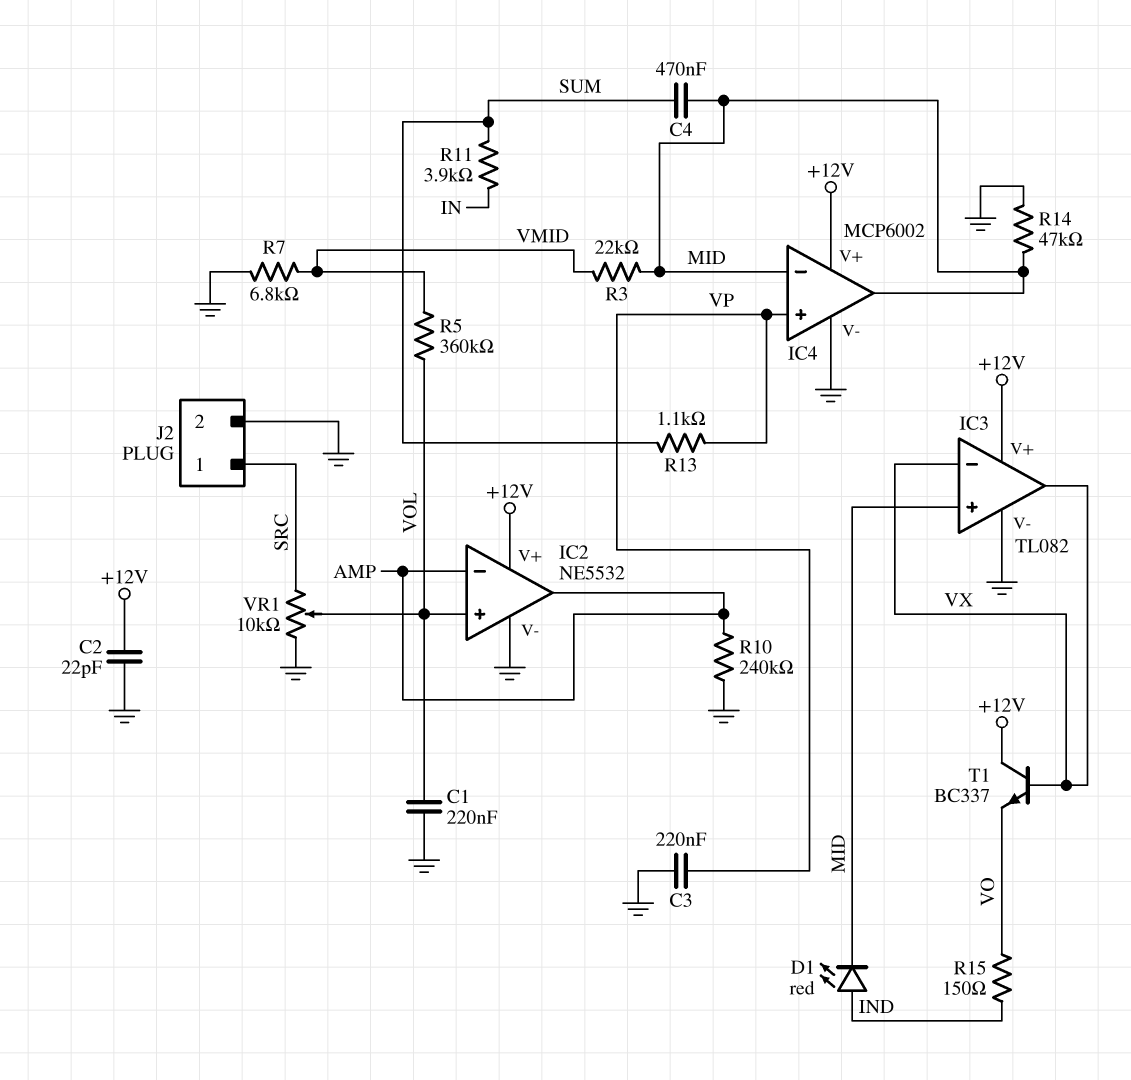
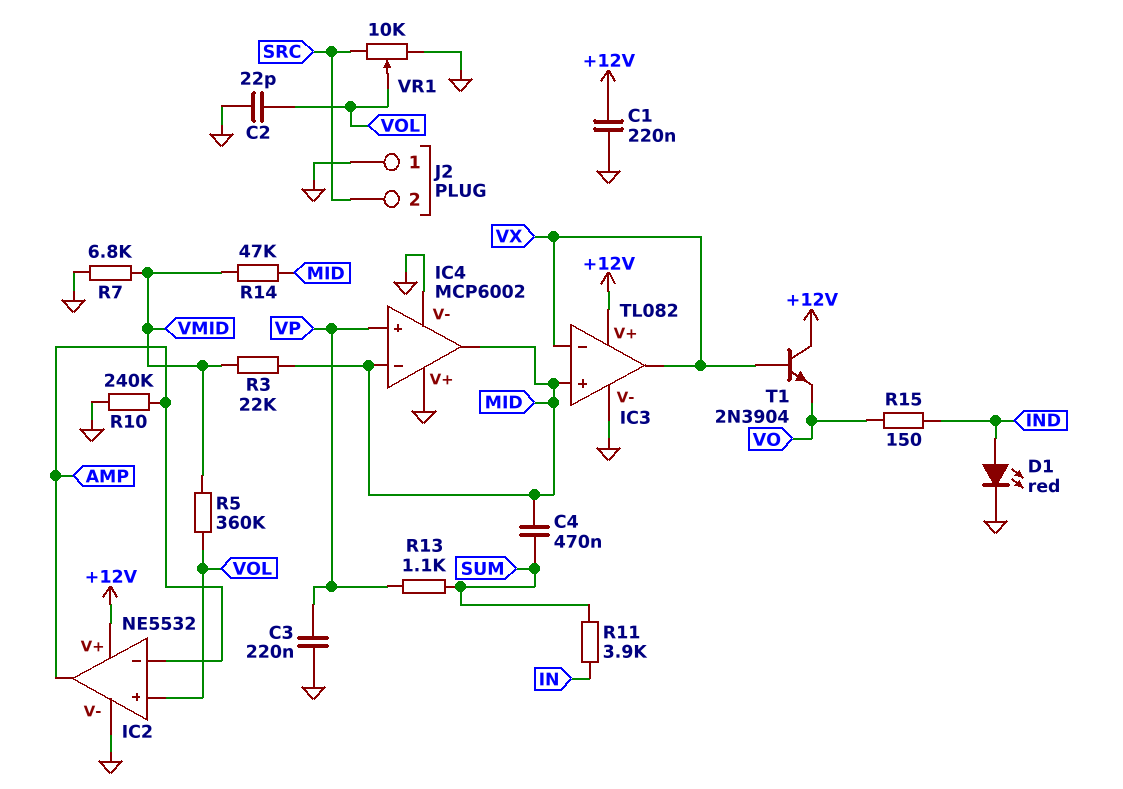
C1: 220nF (GND, VOL) -> 220nF (+12V, GND)
C2: 22pF (+12V, GND) -> 22pF (GND, VOL)
D1: LED red (A IND, K MID) -> LED red (A IND, K GND)
IC4 pin V+: +12V -> GND
J2 pin 1: SRC -> GND
J2 pin 2: GND -> SRC
R14: 47k (GND, MID) -> 47k (MID, VMID)
T1: NPN BC337 (B VX, C +12V, E VO) -> NPN 2N3904 (B VX, C +12V, E VO)

